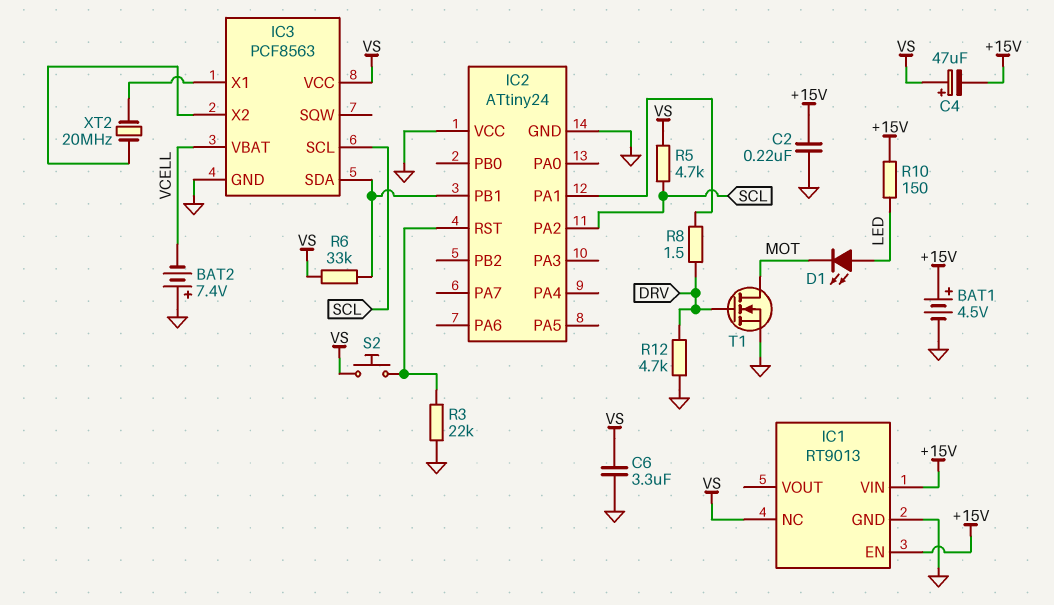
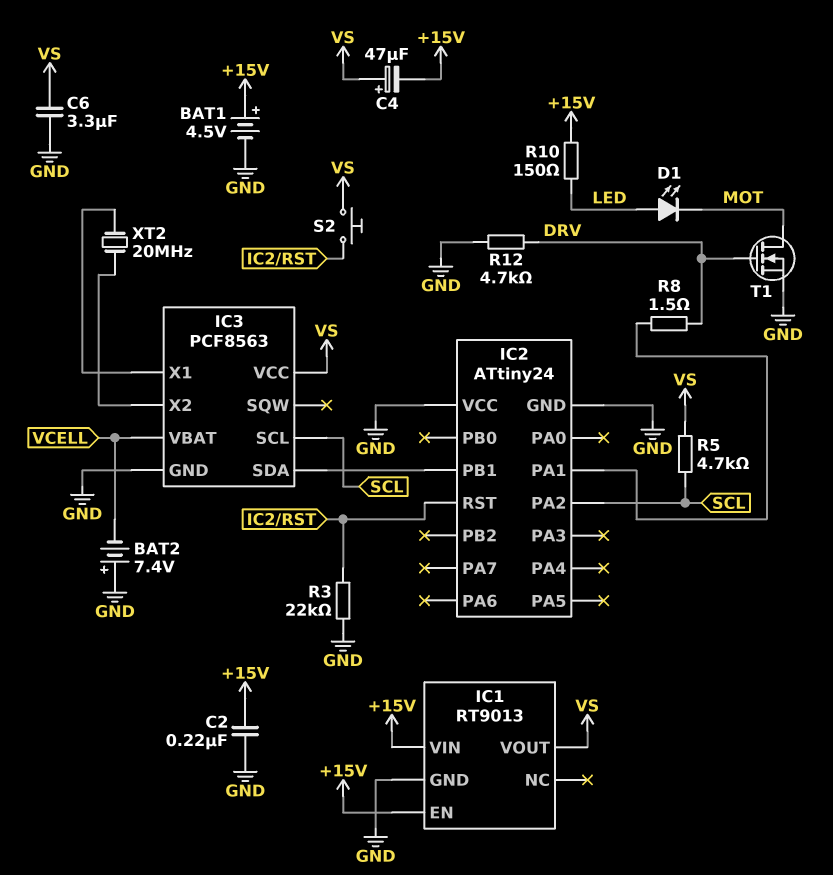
IC1 pin NC: VS -> none
IC1 pin VOUT: none -> VS
R6: 33k (IC2/PB1, VS) -> none

